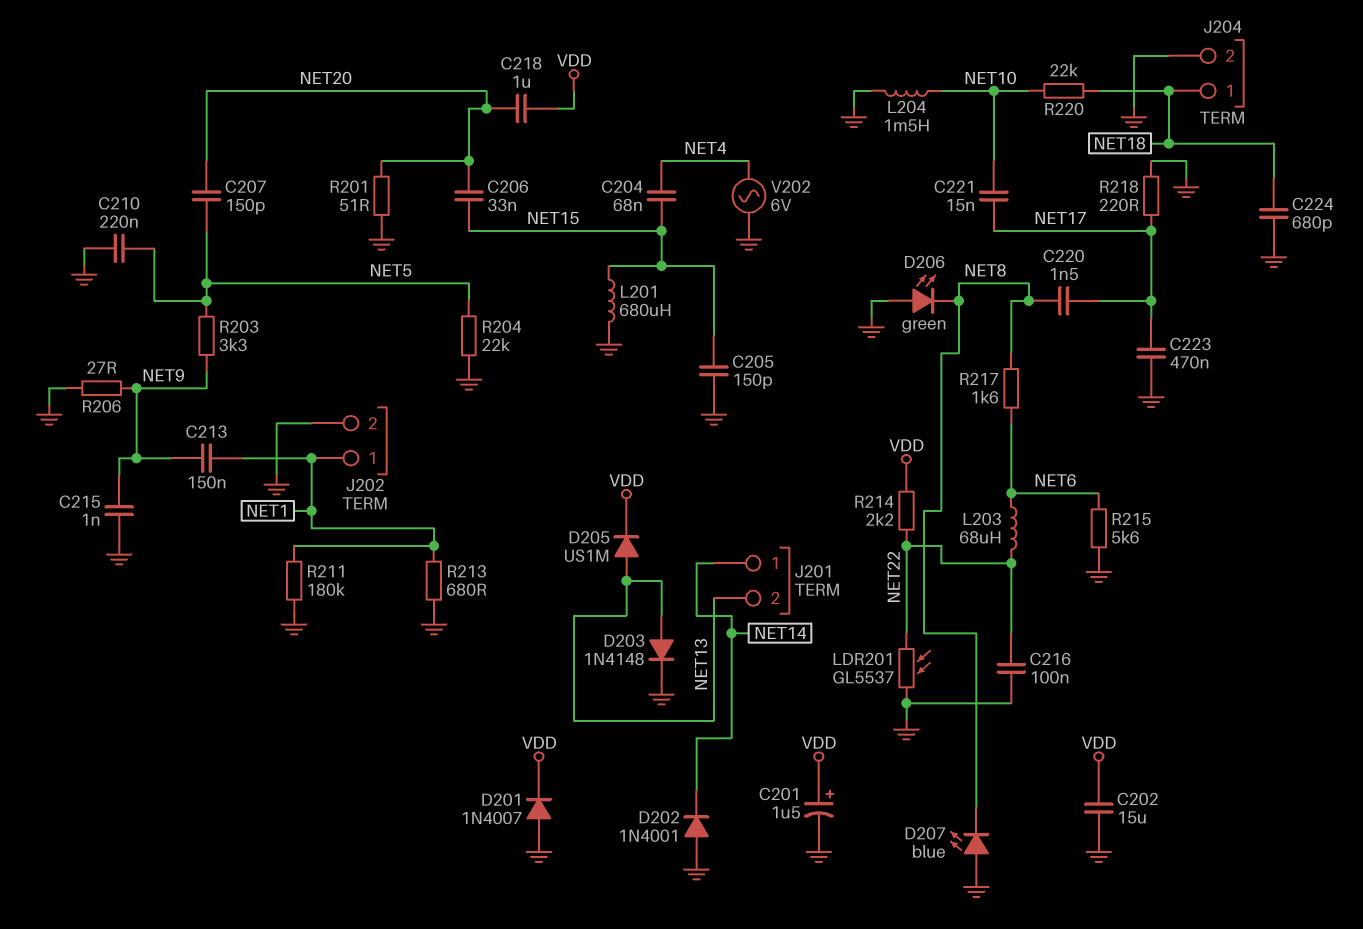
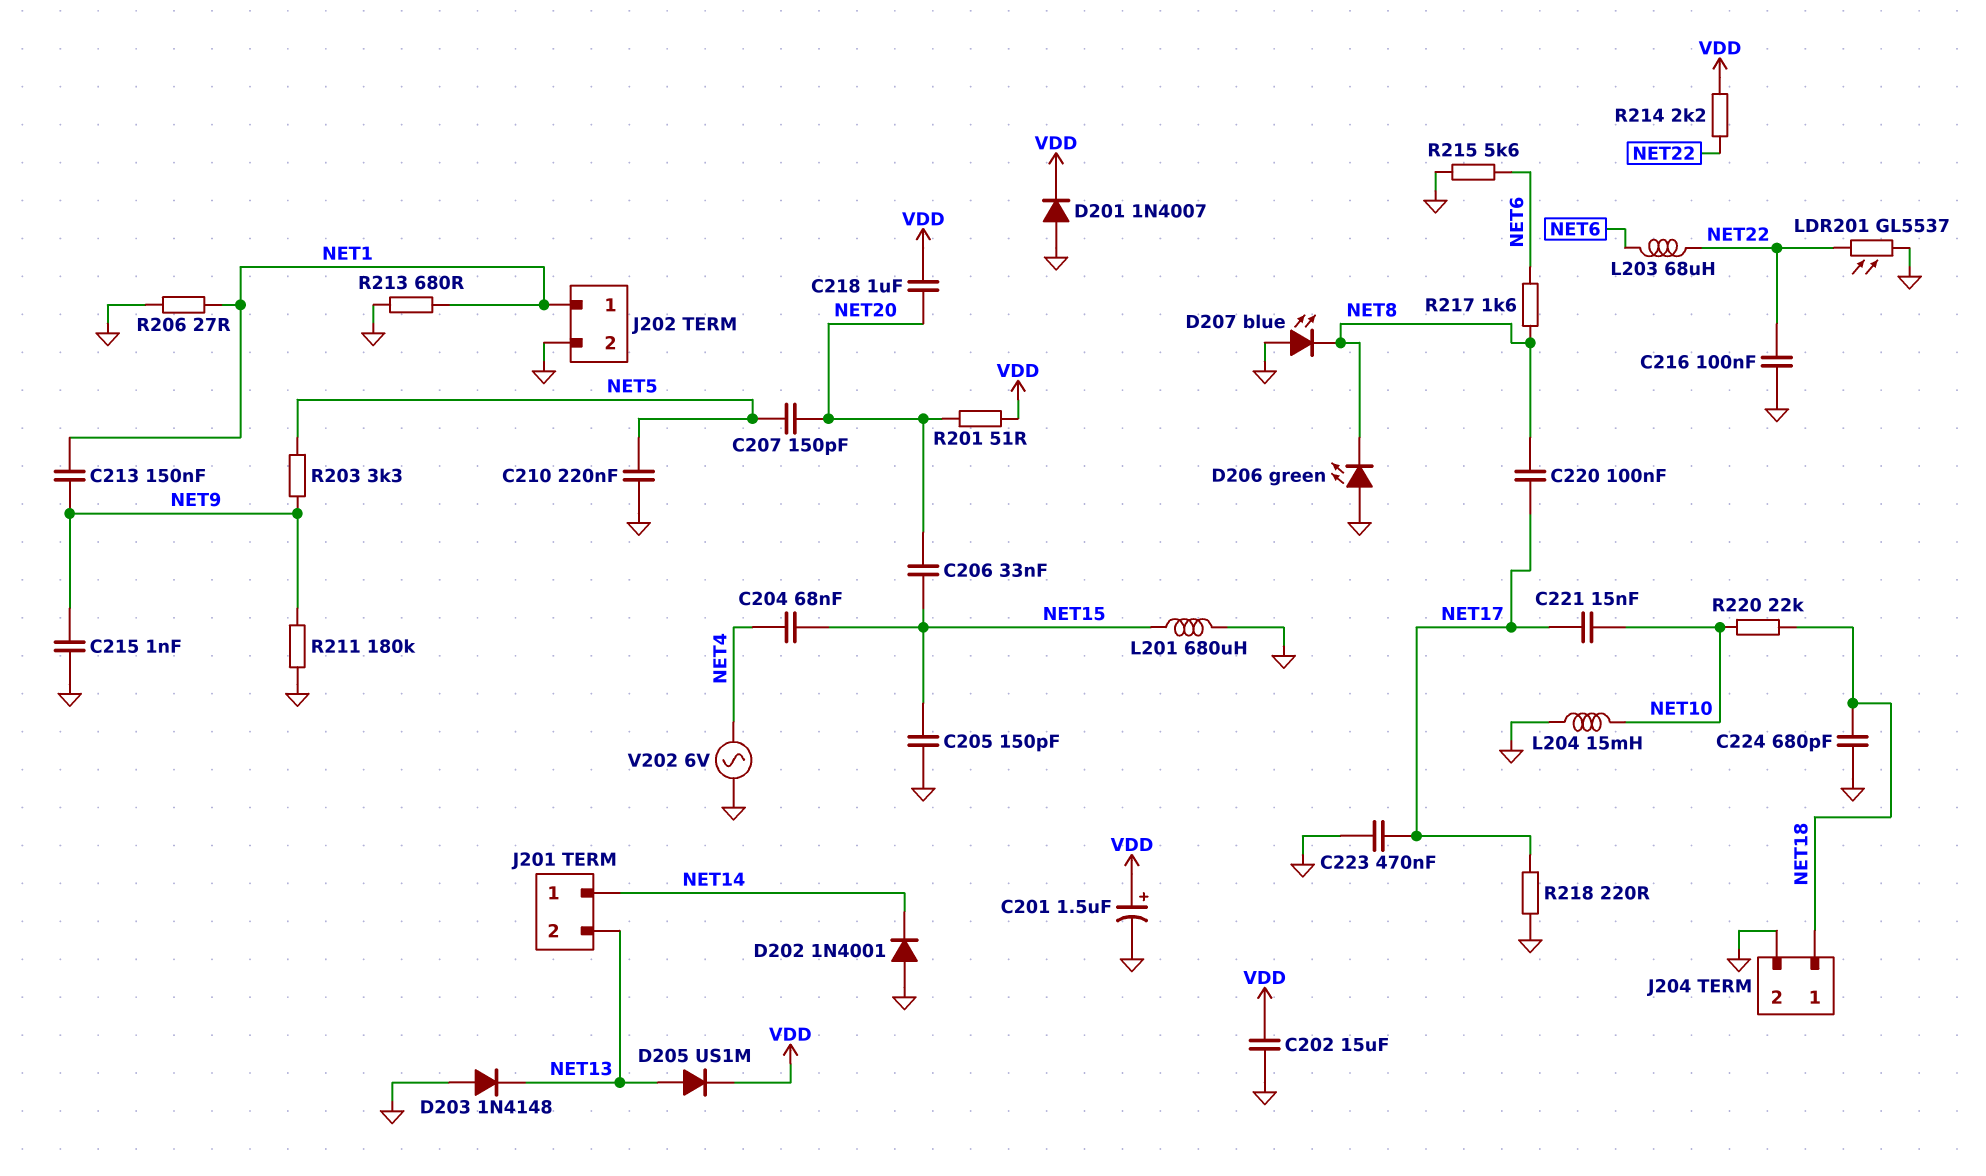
C220: 1.5nF (NET8, NET17) -> 100nF (NET8, NET17)
D203: diode 1N4148 (A NET13, K GND) -> diode 1N4148 (A GND, K NET13)
L204: 1.5mH (GND, NET10) -> 15mH (GND, NET10)
R201: 51 (GND, NET20) -> 51 (NET20, VDD)
R204: 22k (GND, NET5) -> none
R206: 27 (GND, NET9) -> 27 (GND, NET1)
R211: 180k (GND, NET1) -> 180k (GND, NET9)

